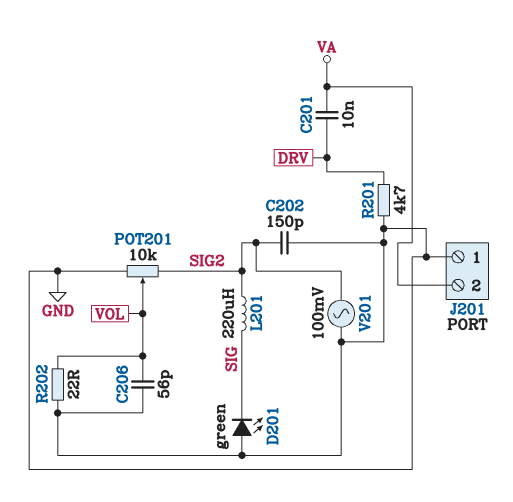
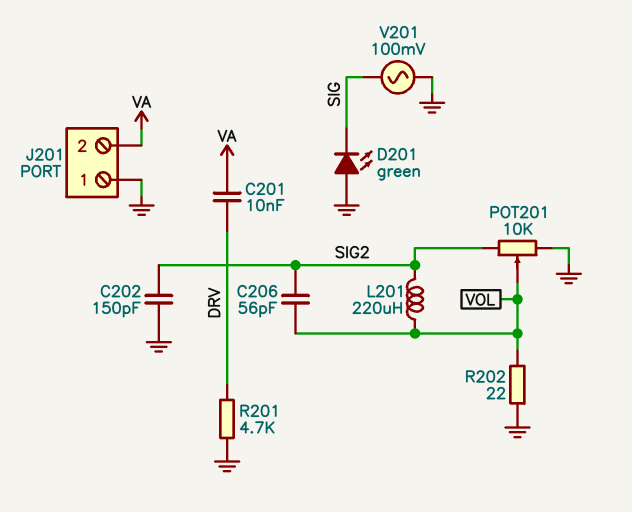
C206: 56pF (GND, VOL) -> 56pF (SIG2, VOL)
L201: 220uH (SIG, SIG2) -> 220uH (SIG2, VOL)
V201: AC 100mV (GND, SIG2) -> AC 100mV (GND, SIG)

